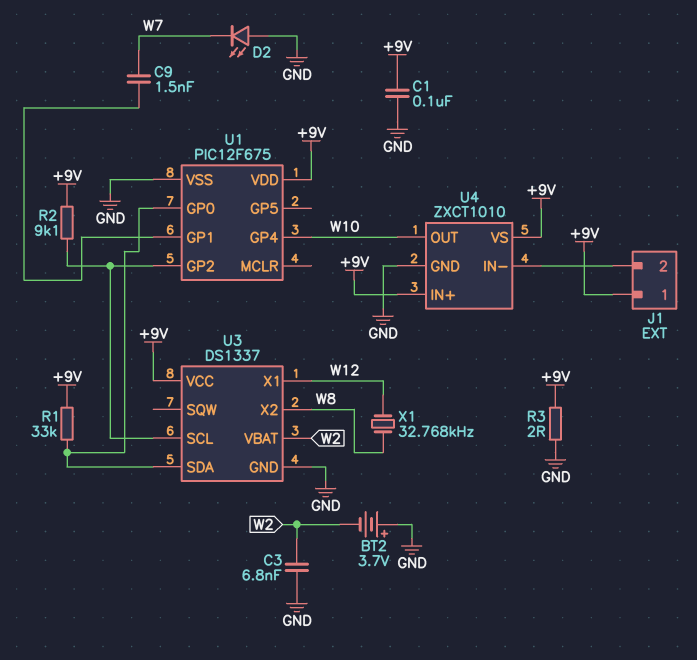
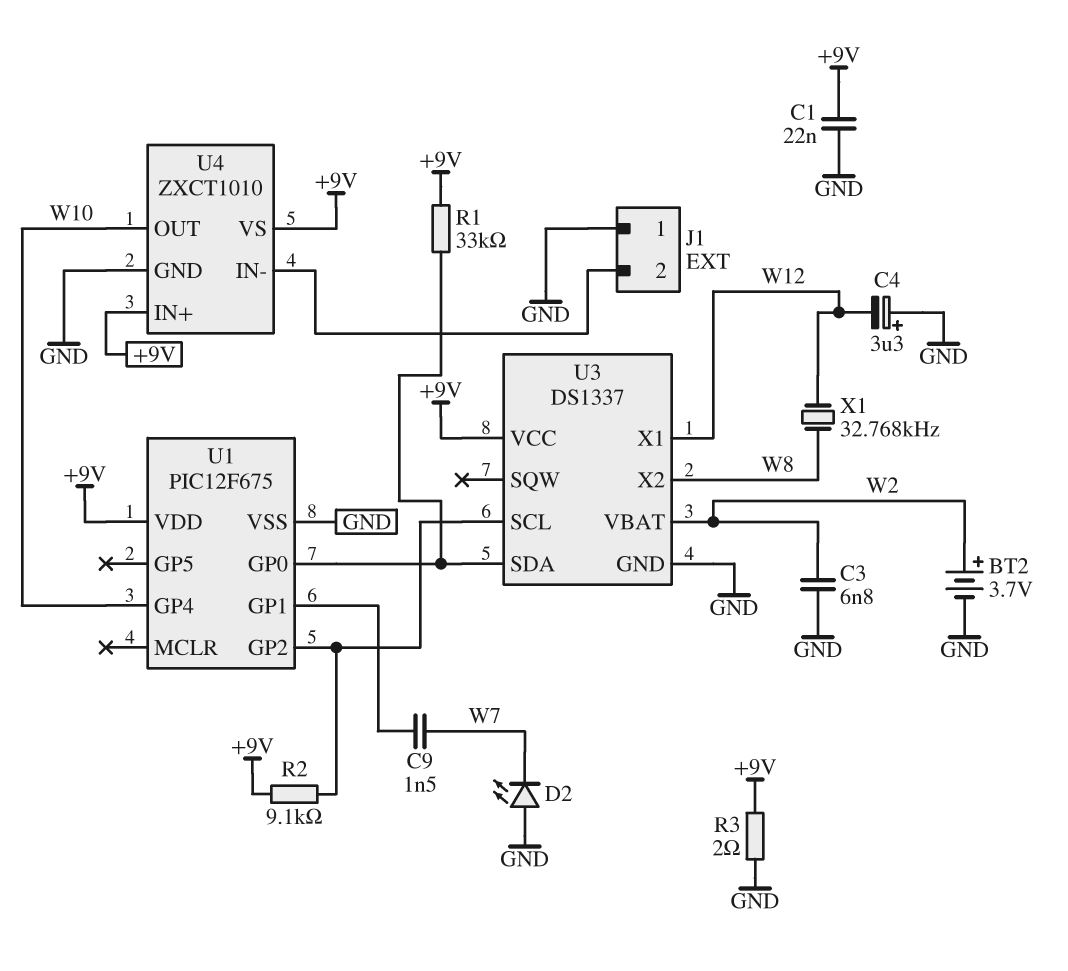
BT2: 3.7V (plus GND, minus W2) -> 3.7V (plus W2, minus GND)
C1: 100nF (+9V, GND) -> 22nF (+9V, GND)
C4: none -> 3.3uF (plus GND, minus W12)
J1 pin 1: +9V -> GND

